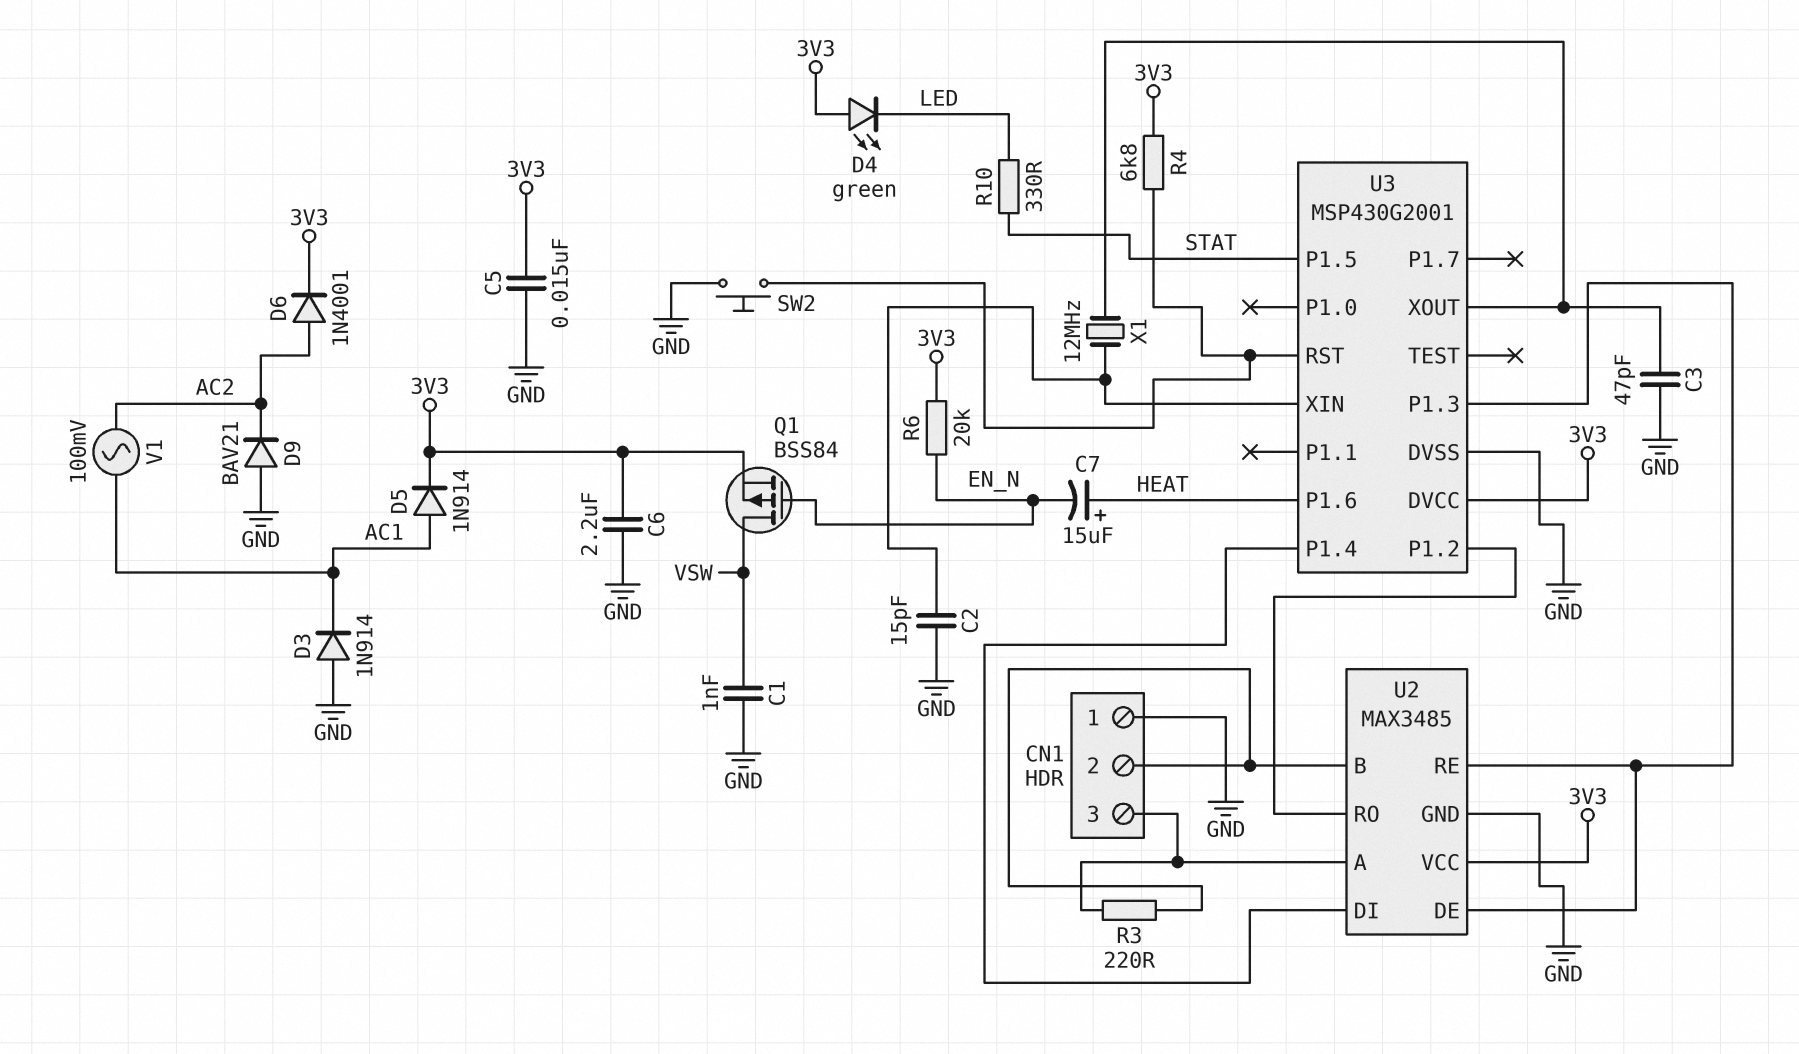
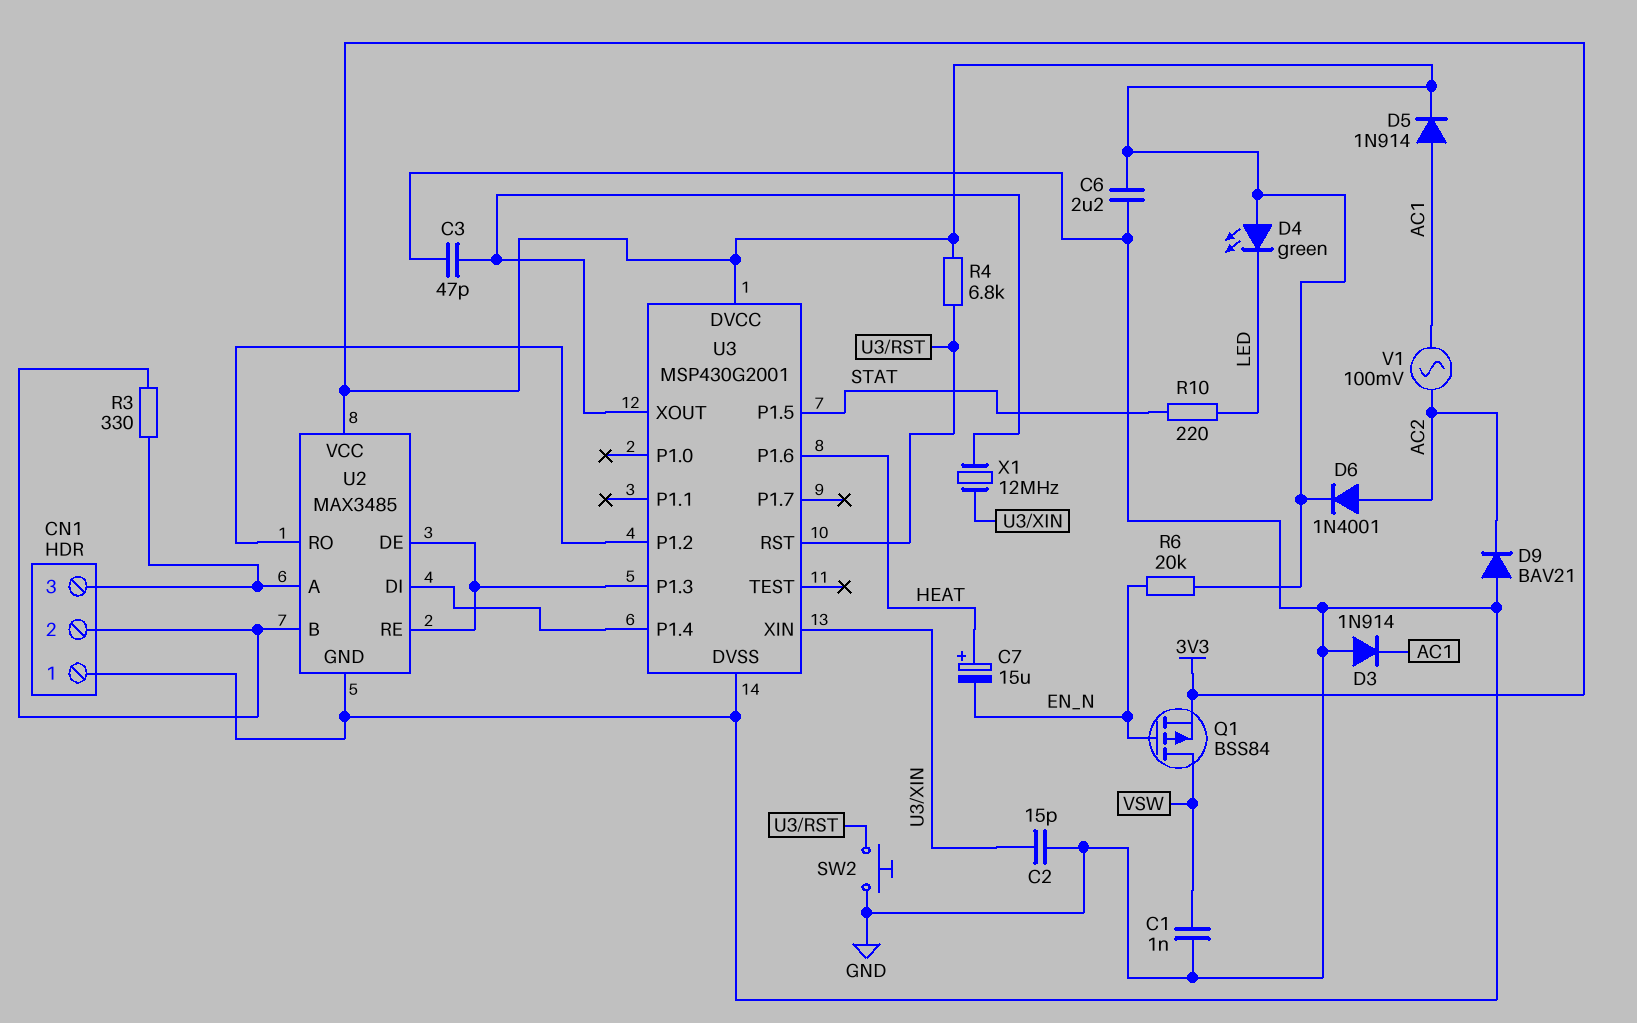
C5: 15nF (3V3, GND) -> none
R3: 220 (CN1/2, CN1/3) -> 330 (CN1/2, CN1/3)
R10: 330 (LED, STAT) -> 220 (LED, STAT)

